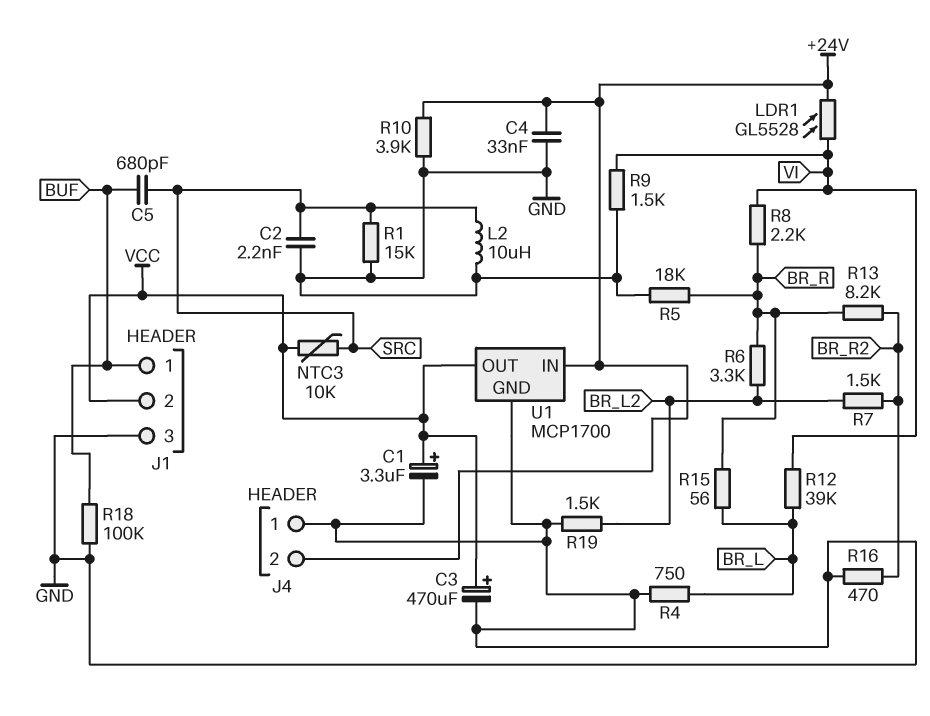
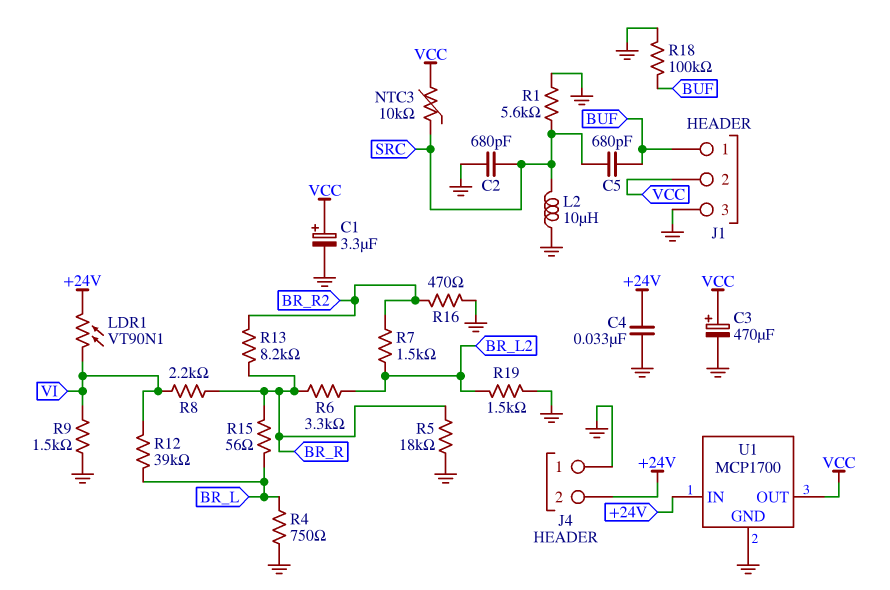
C2: 2.2nF (GND, SRC) -> 680pF (GND, SRC)
LDR1: GL5528 (+24V, VI) -> VT90N1 (+24V, VI)
R1: 15k (GND, SRC) -> 5.6k (GND, SRC)
R10: 3.9k (+24V, GND) -> none

